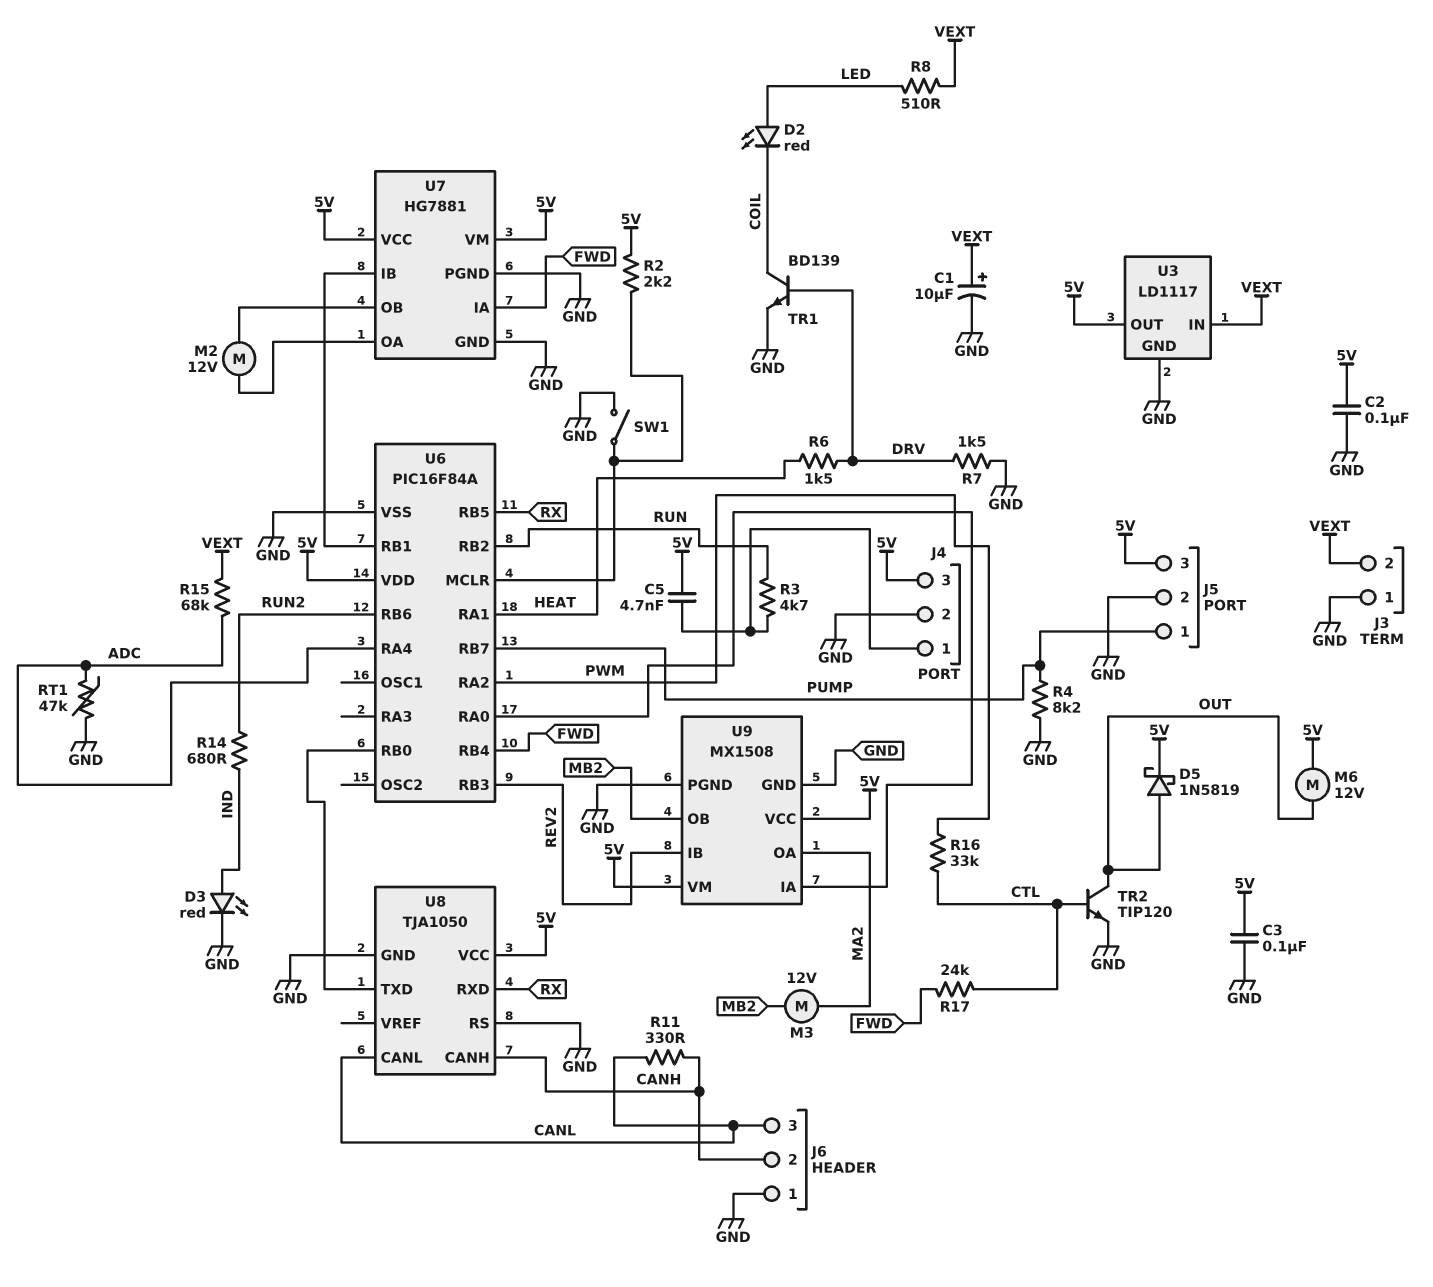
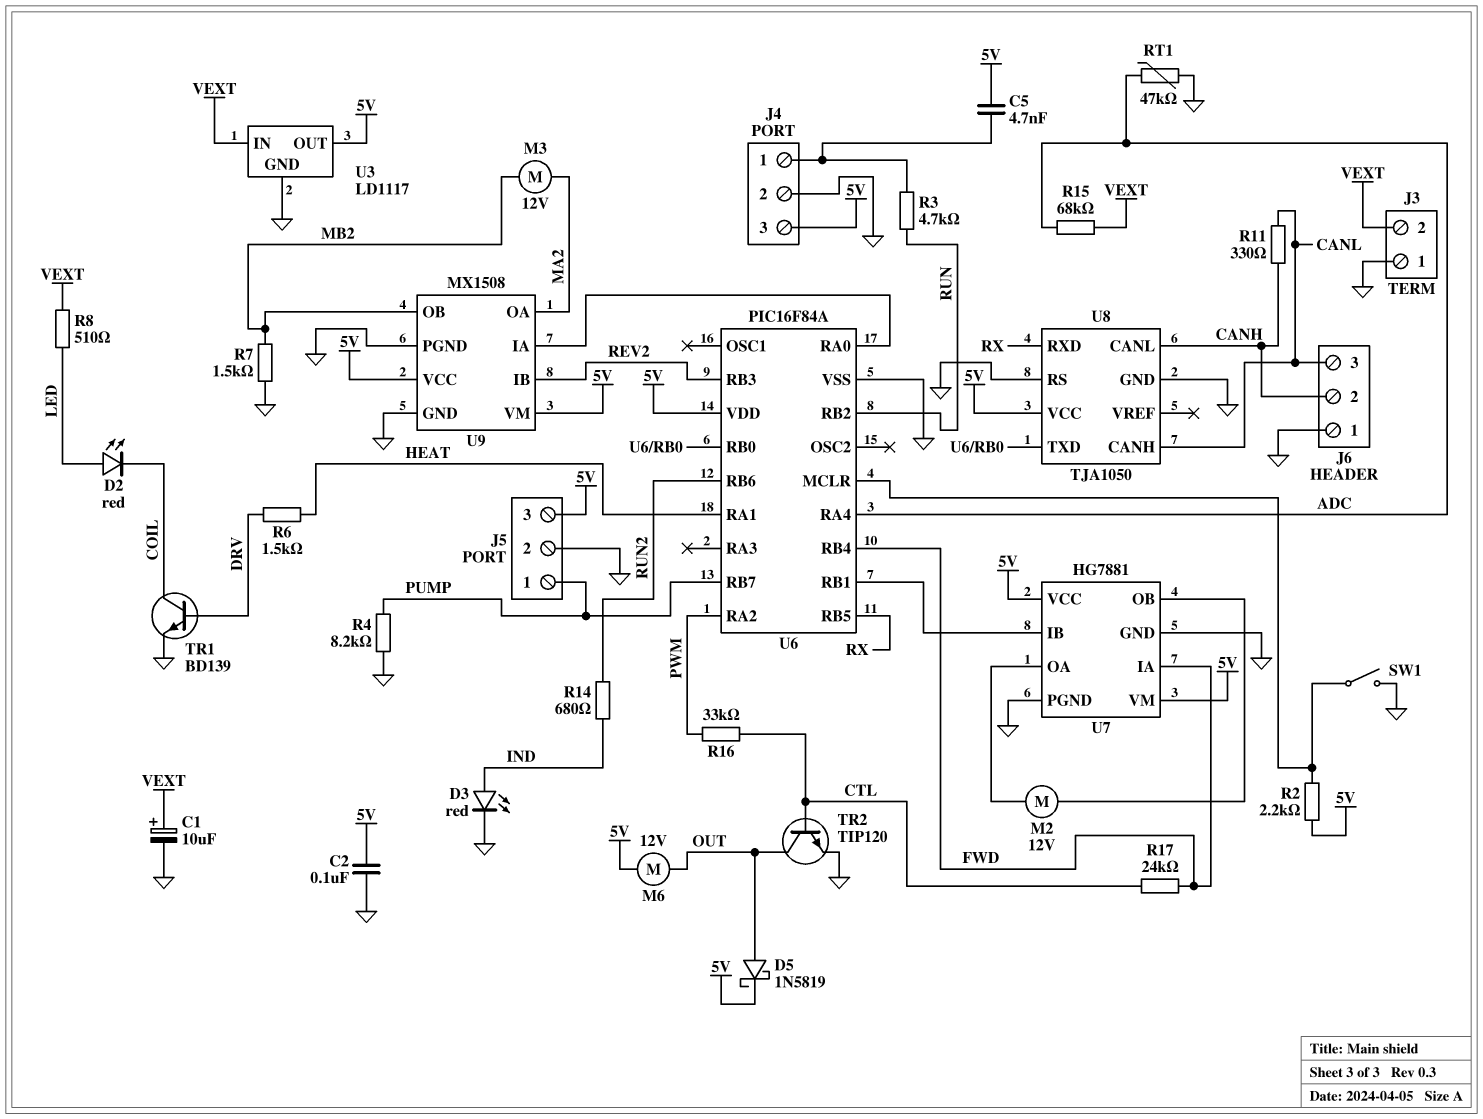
C3: 100nF (5V, GND) -> none
R7: 1.5k (DRV, GND) -> 1.5k (GND, MB2)
U8 pin CANH: CANH -> CANL
U8 pin CANL: CANL -> CANH

